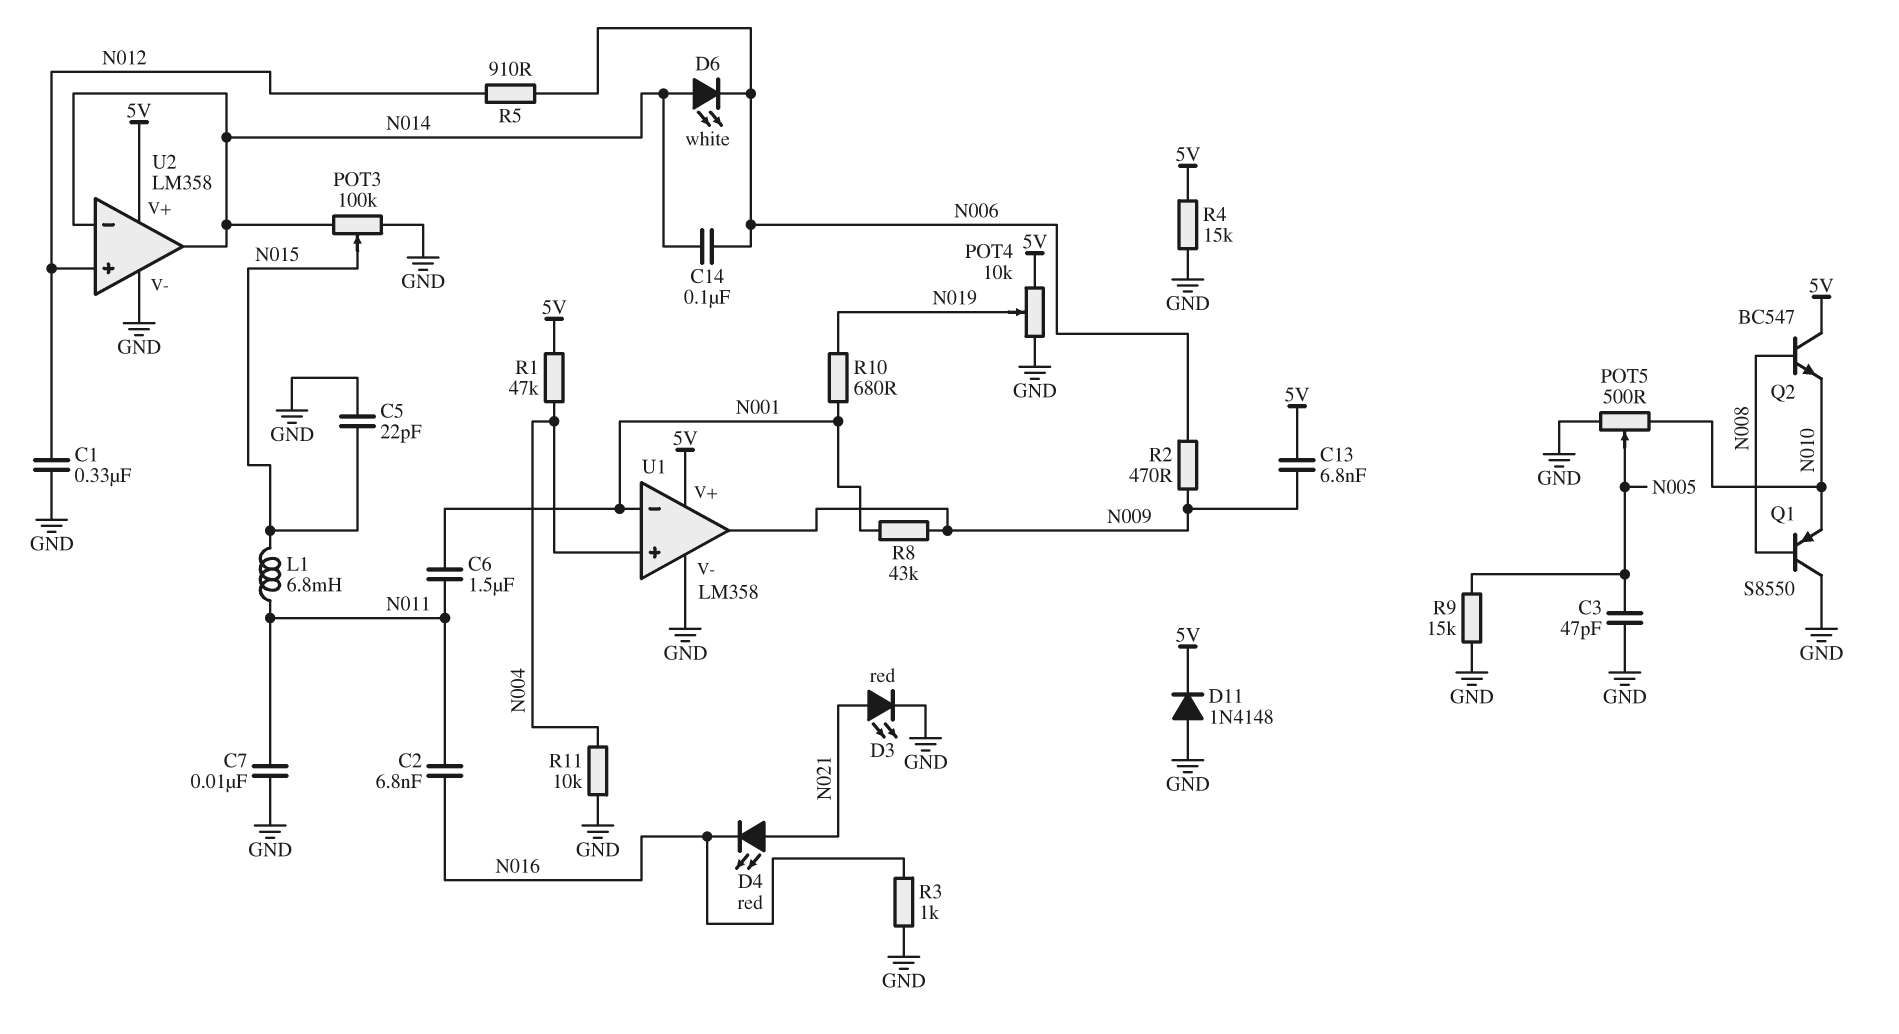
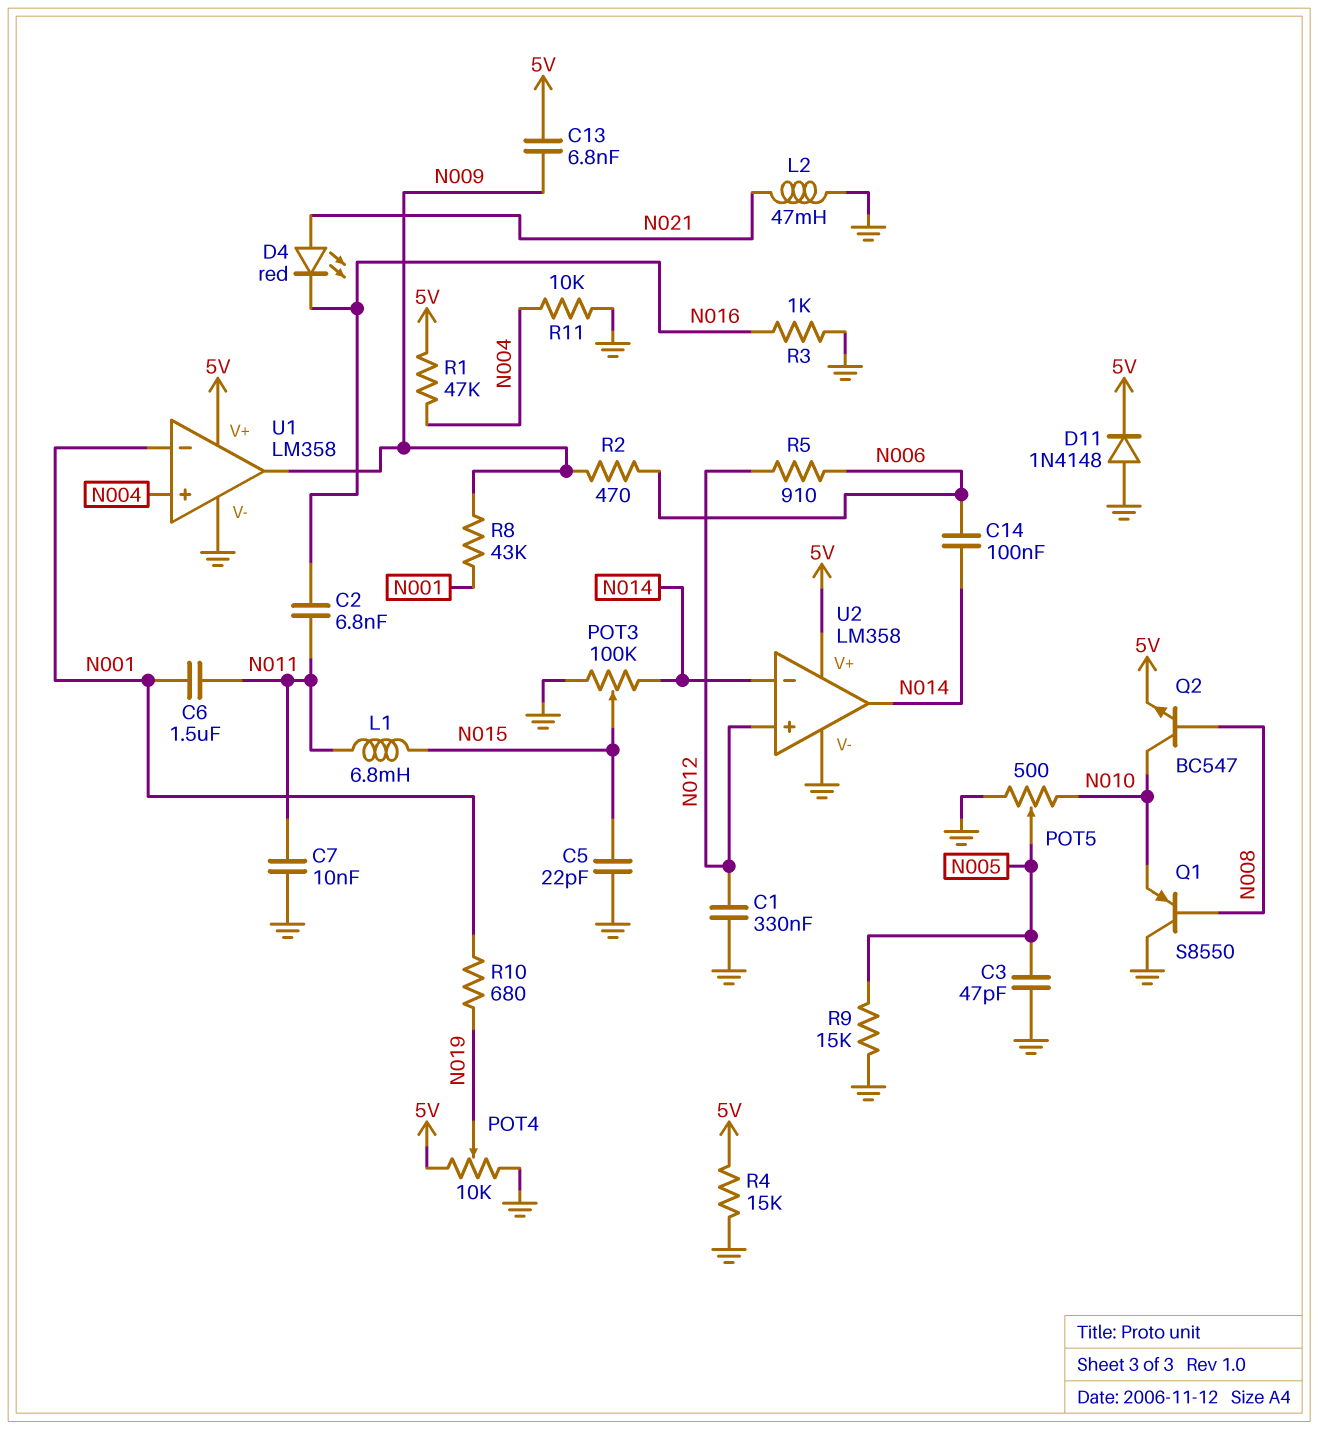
D3: LED red (A N021, K GND) -> none
D6: LED white (A N014, K N006) -> none
L2: none -> 47mH (GND, N021)
Q2: NPN BC547 (B N008, C 5V, E N010) -> NPN BC547 (B N008, C N010, E 5V)

